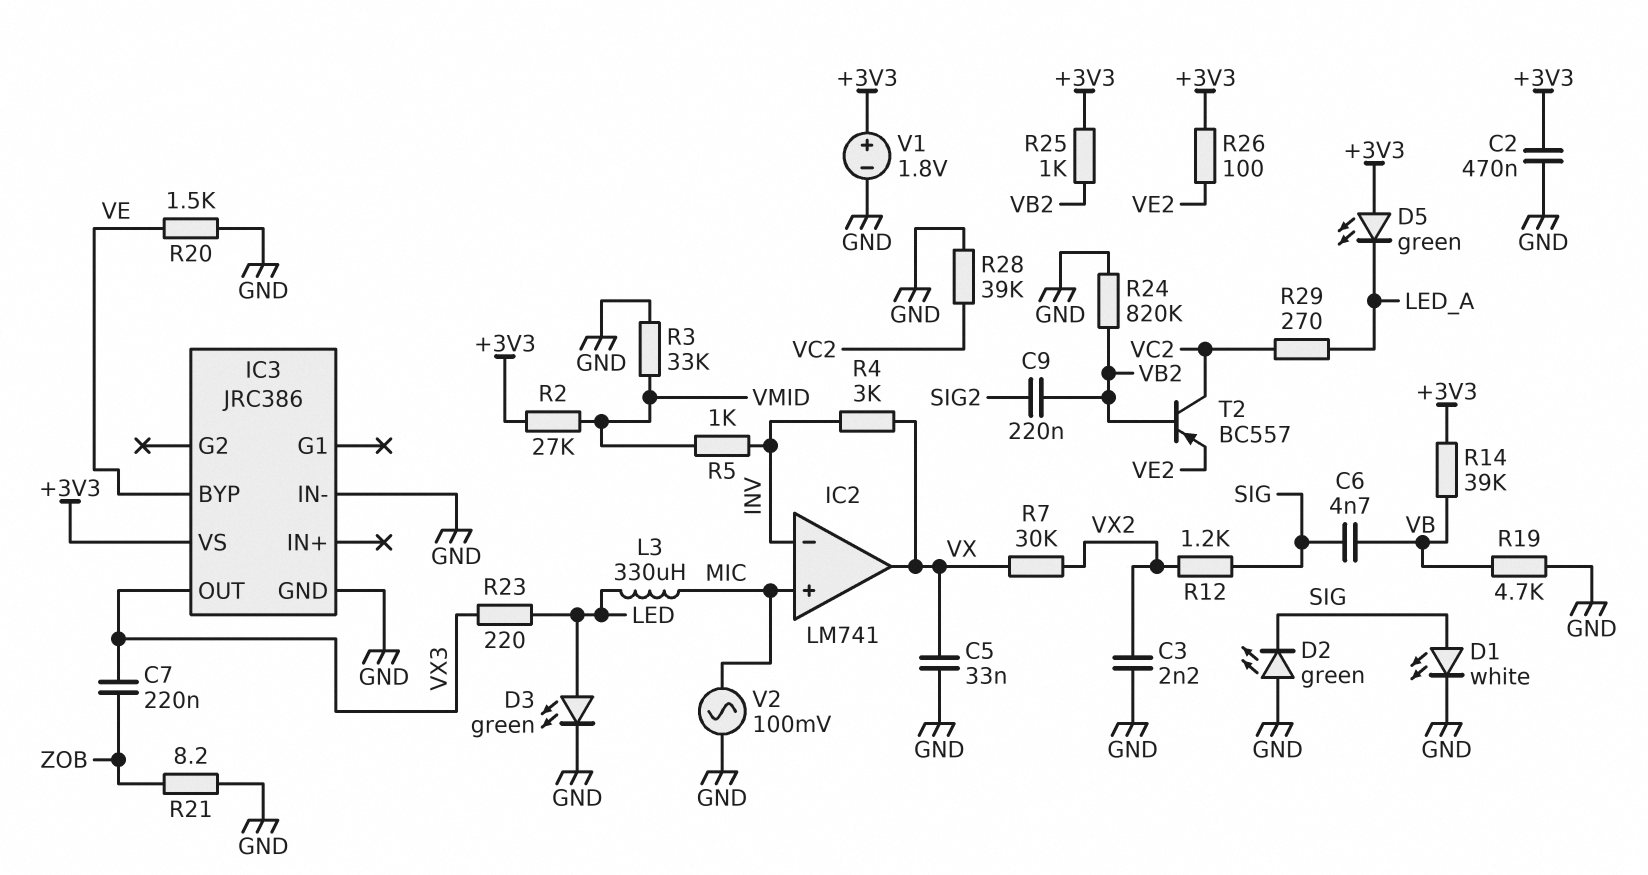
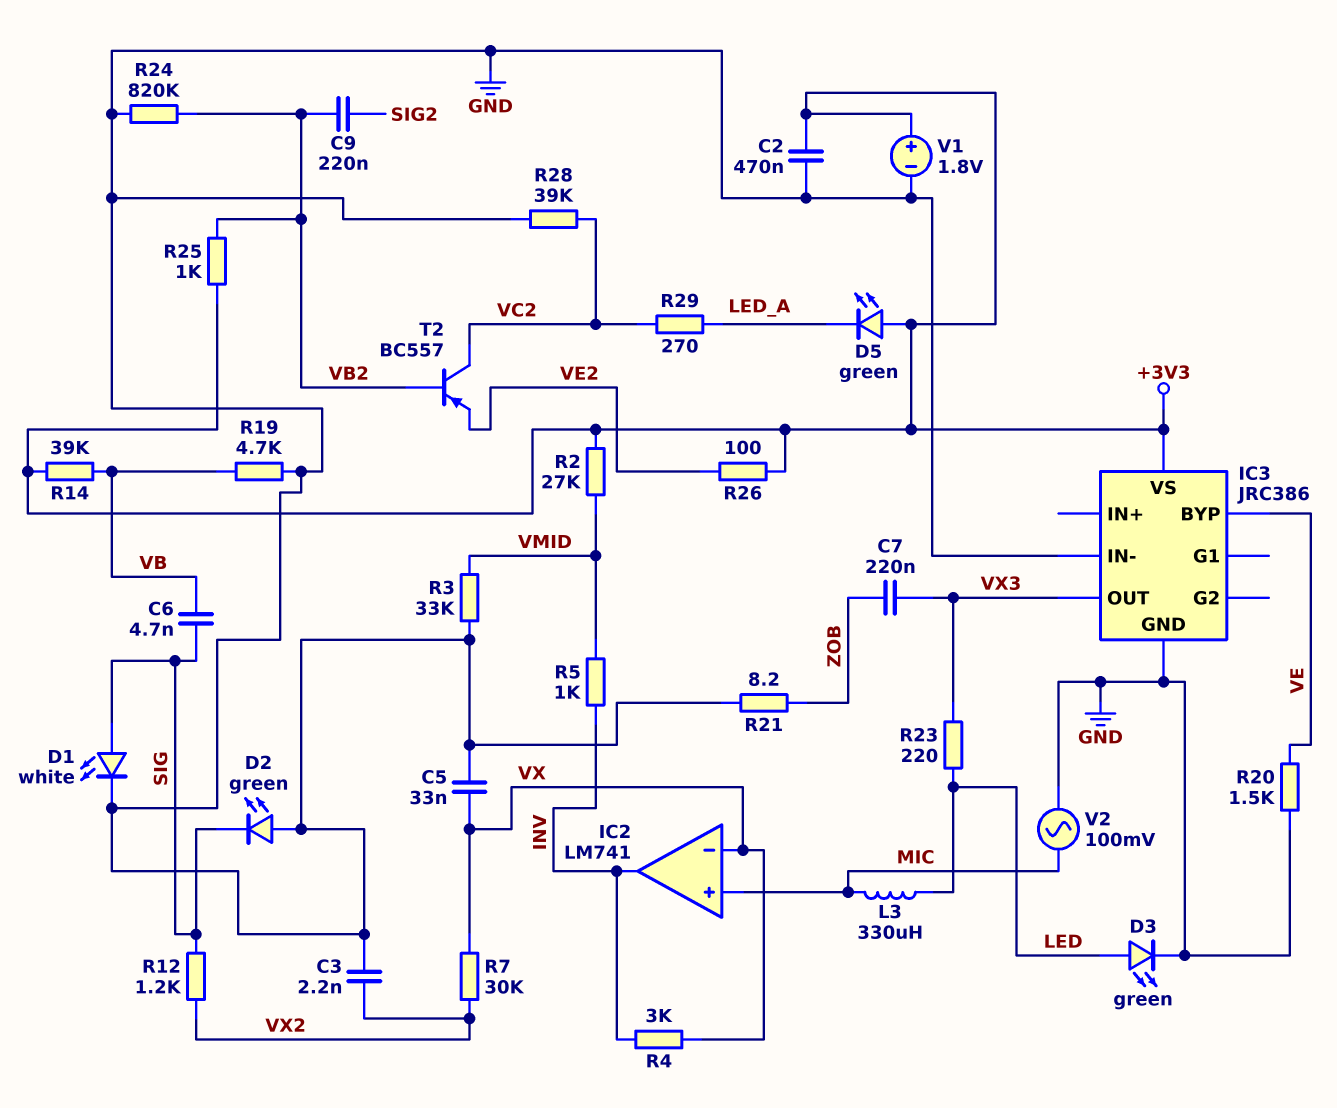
IC2 pin in-: INV -> VX
IC2 pin out: VX -> INV

